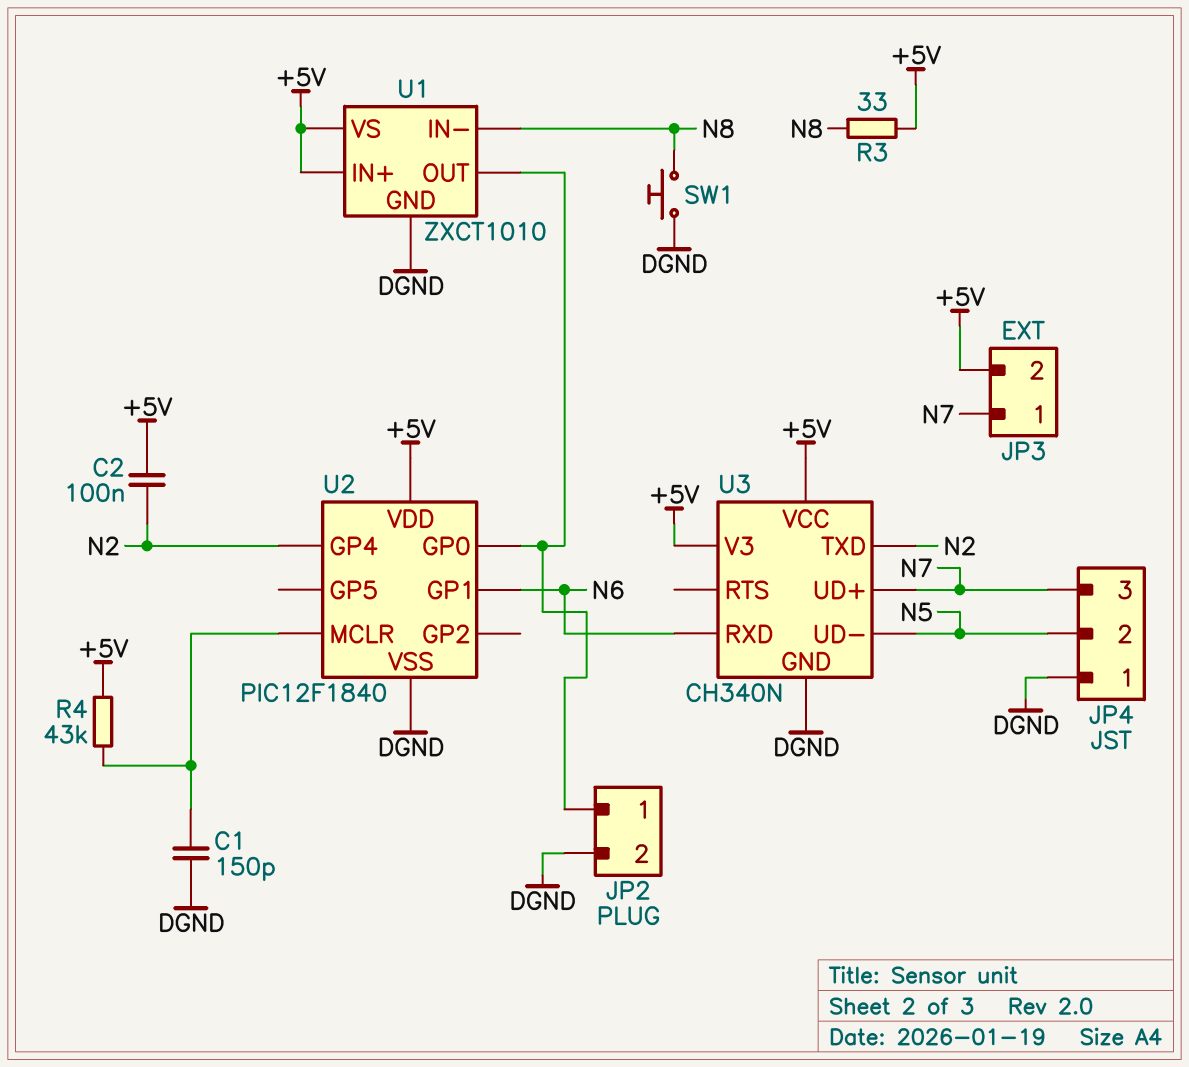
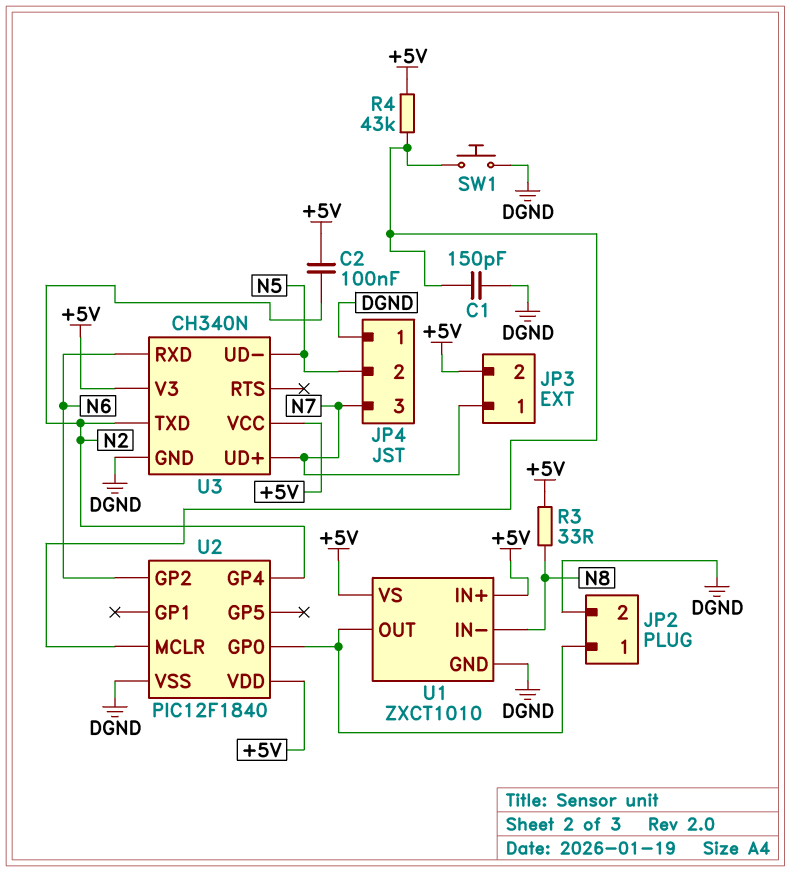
SW1: button (DGND, N8) -> button (DGND, U2/MCLR)
U2 pin GP1: N6 -> none
U2 pin GP2: none -> N6

